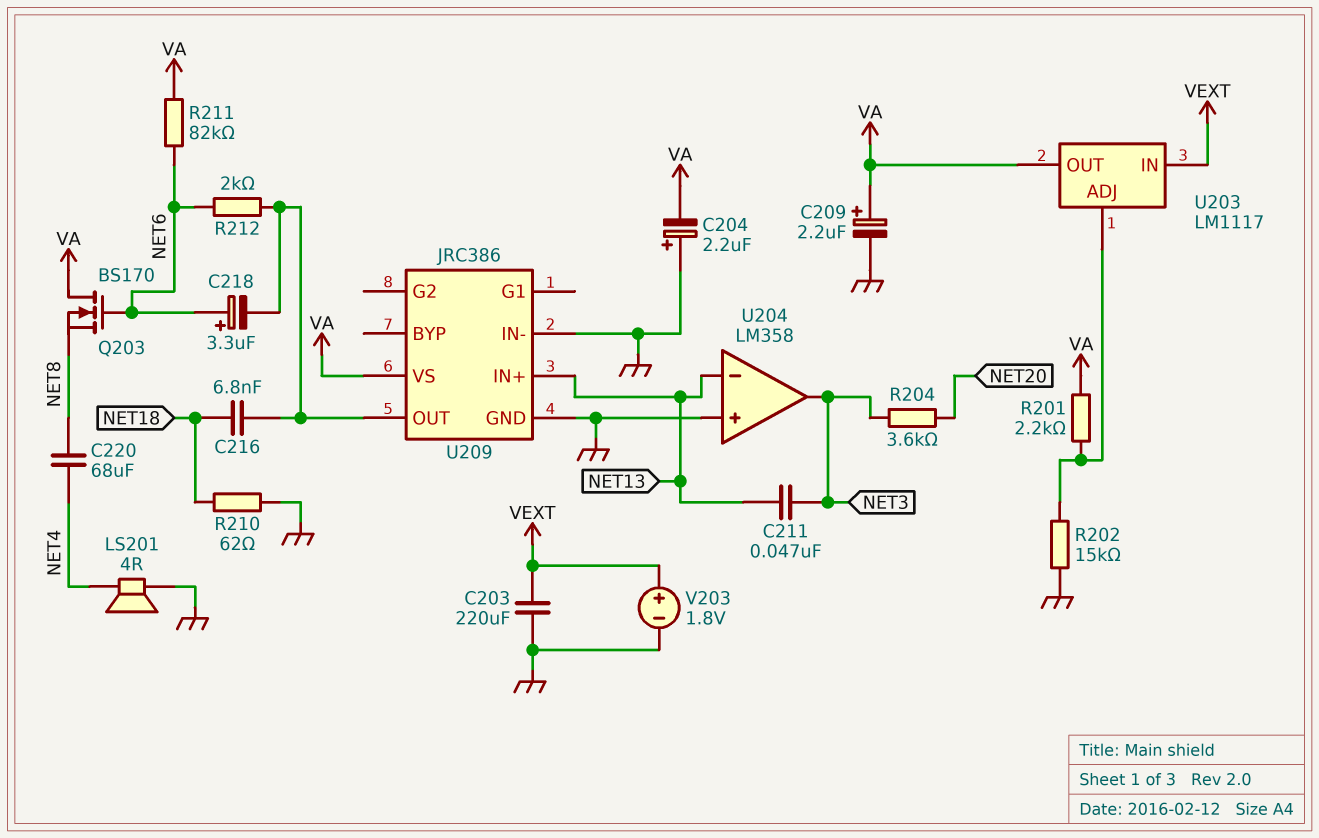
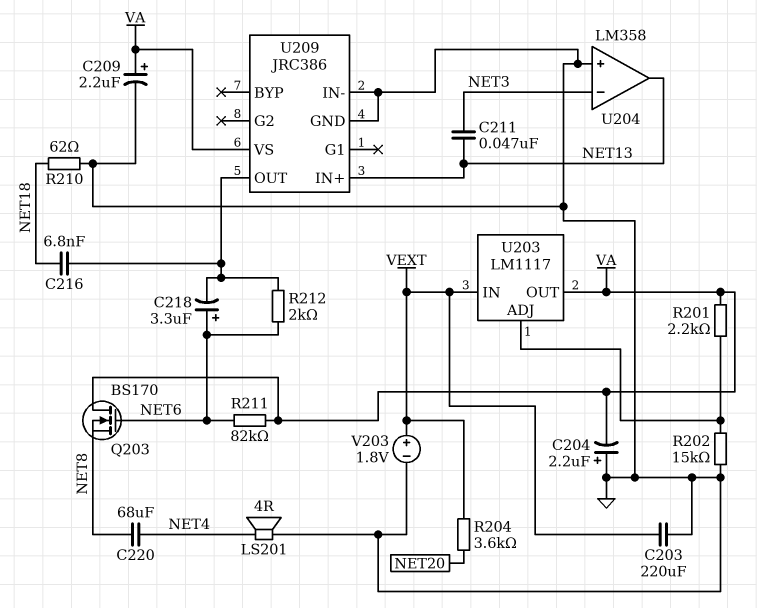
R204: 3.6k (NET3, NET20) -> 3.6k (NET20, VEXT)
U204 pin in-: NET13 -> NET3
U204 pin out: NET3 -> NET13

